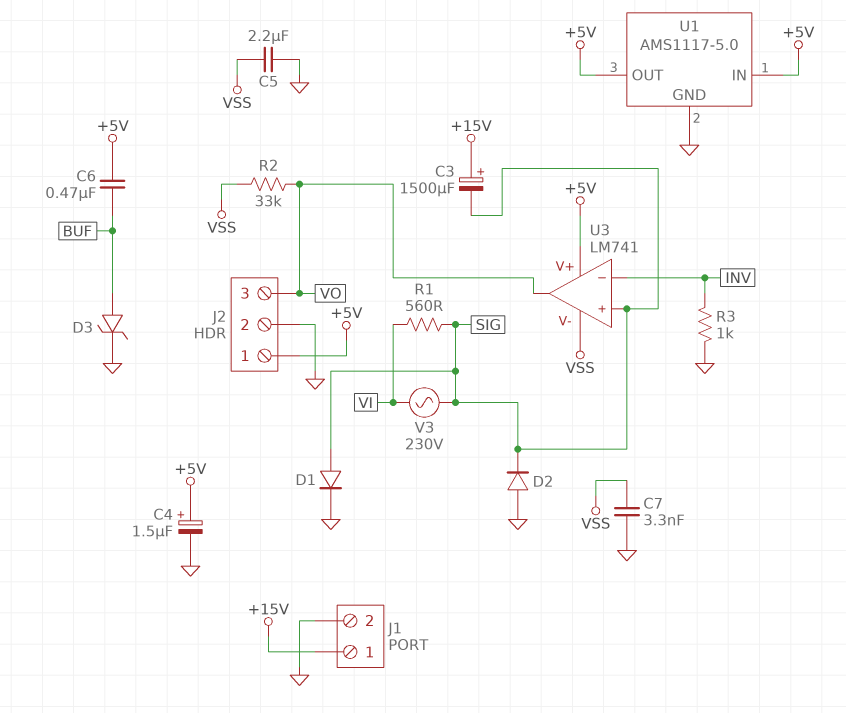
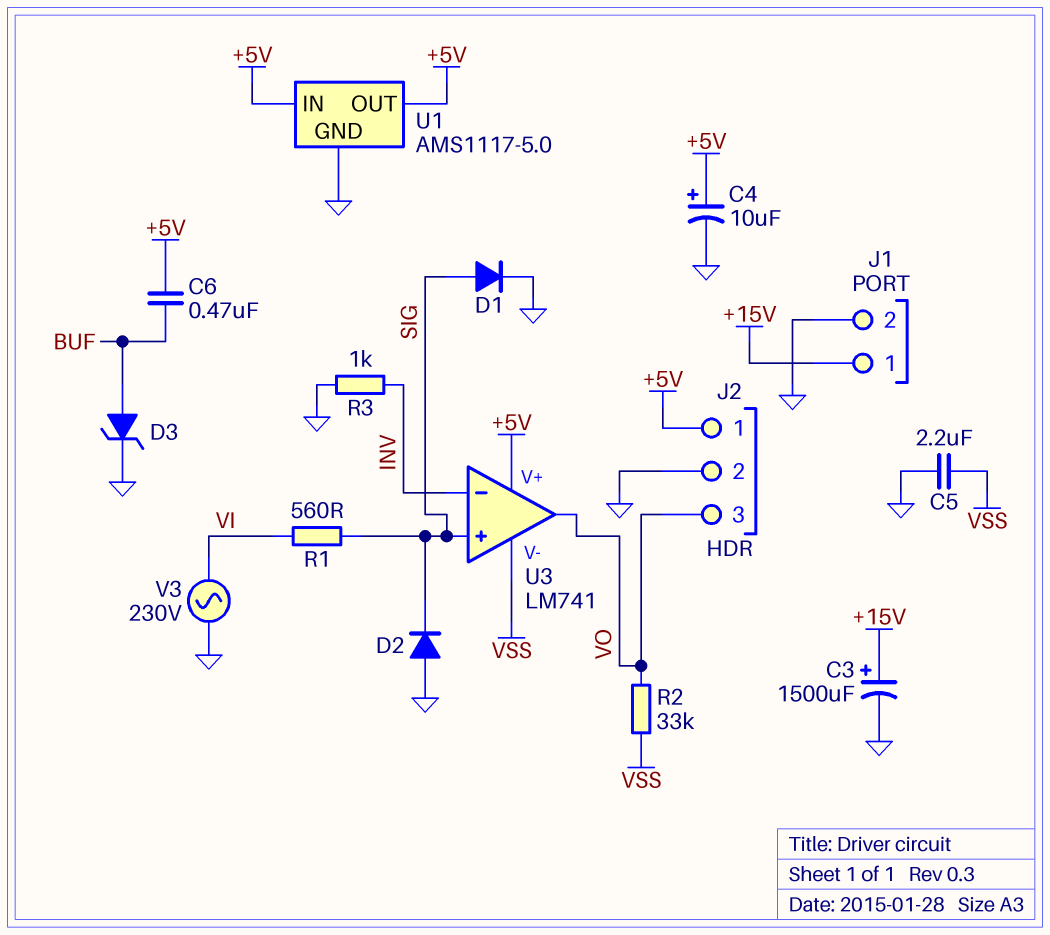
C3: 1500uF (plus +15V, minus SIG) -> 1500uF (plus +15V, minus GND)
C4: 1.5uF (plus +5V, minus GND) -> 10uF (plus +5V, minus GND)
C7: 3.3nF (GND, VSS) -> none
V3: AC 230V (SIG, VI) -> AC 230V (GND, VI)

